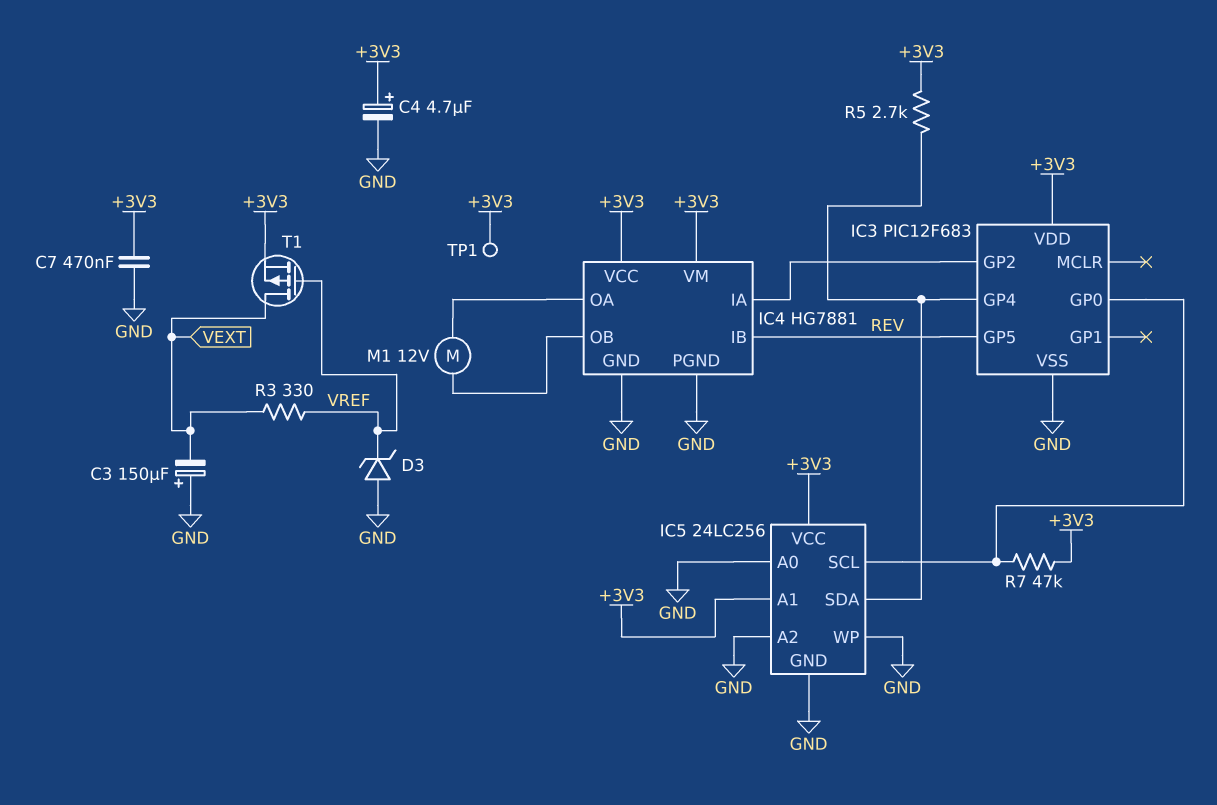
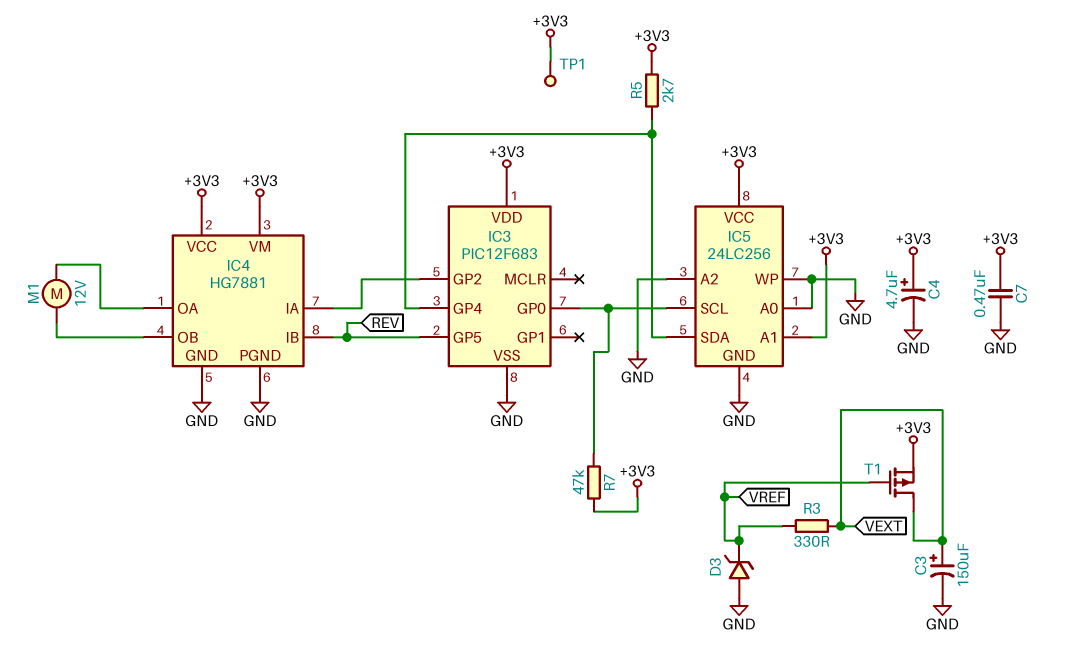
C3: 150uF (plus GND, minus VEXT) -> 150uF (plus VEXT, minus GND)

